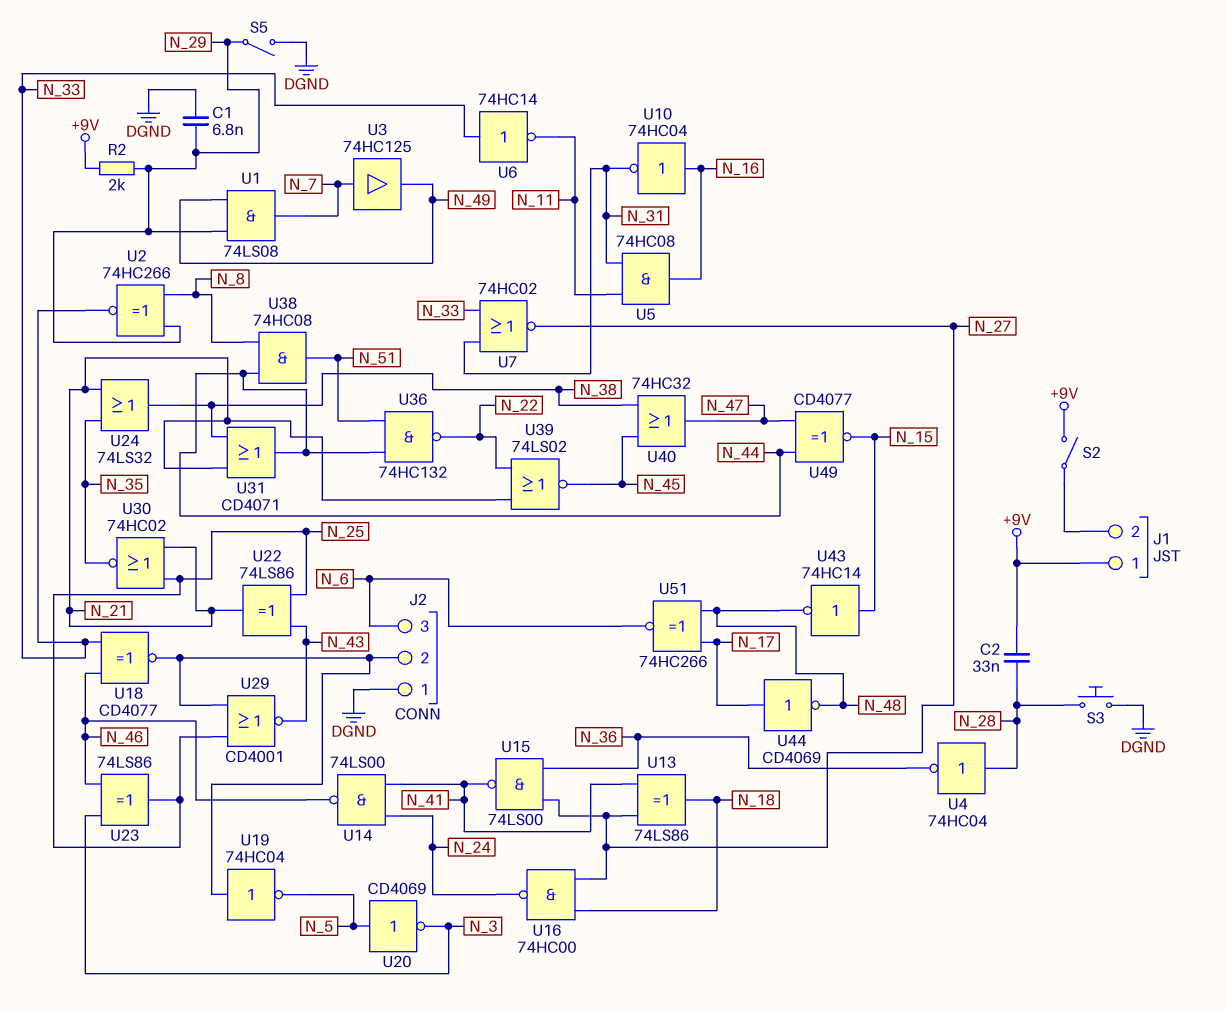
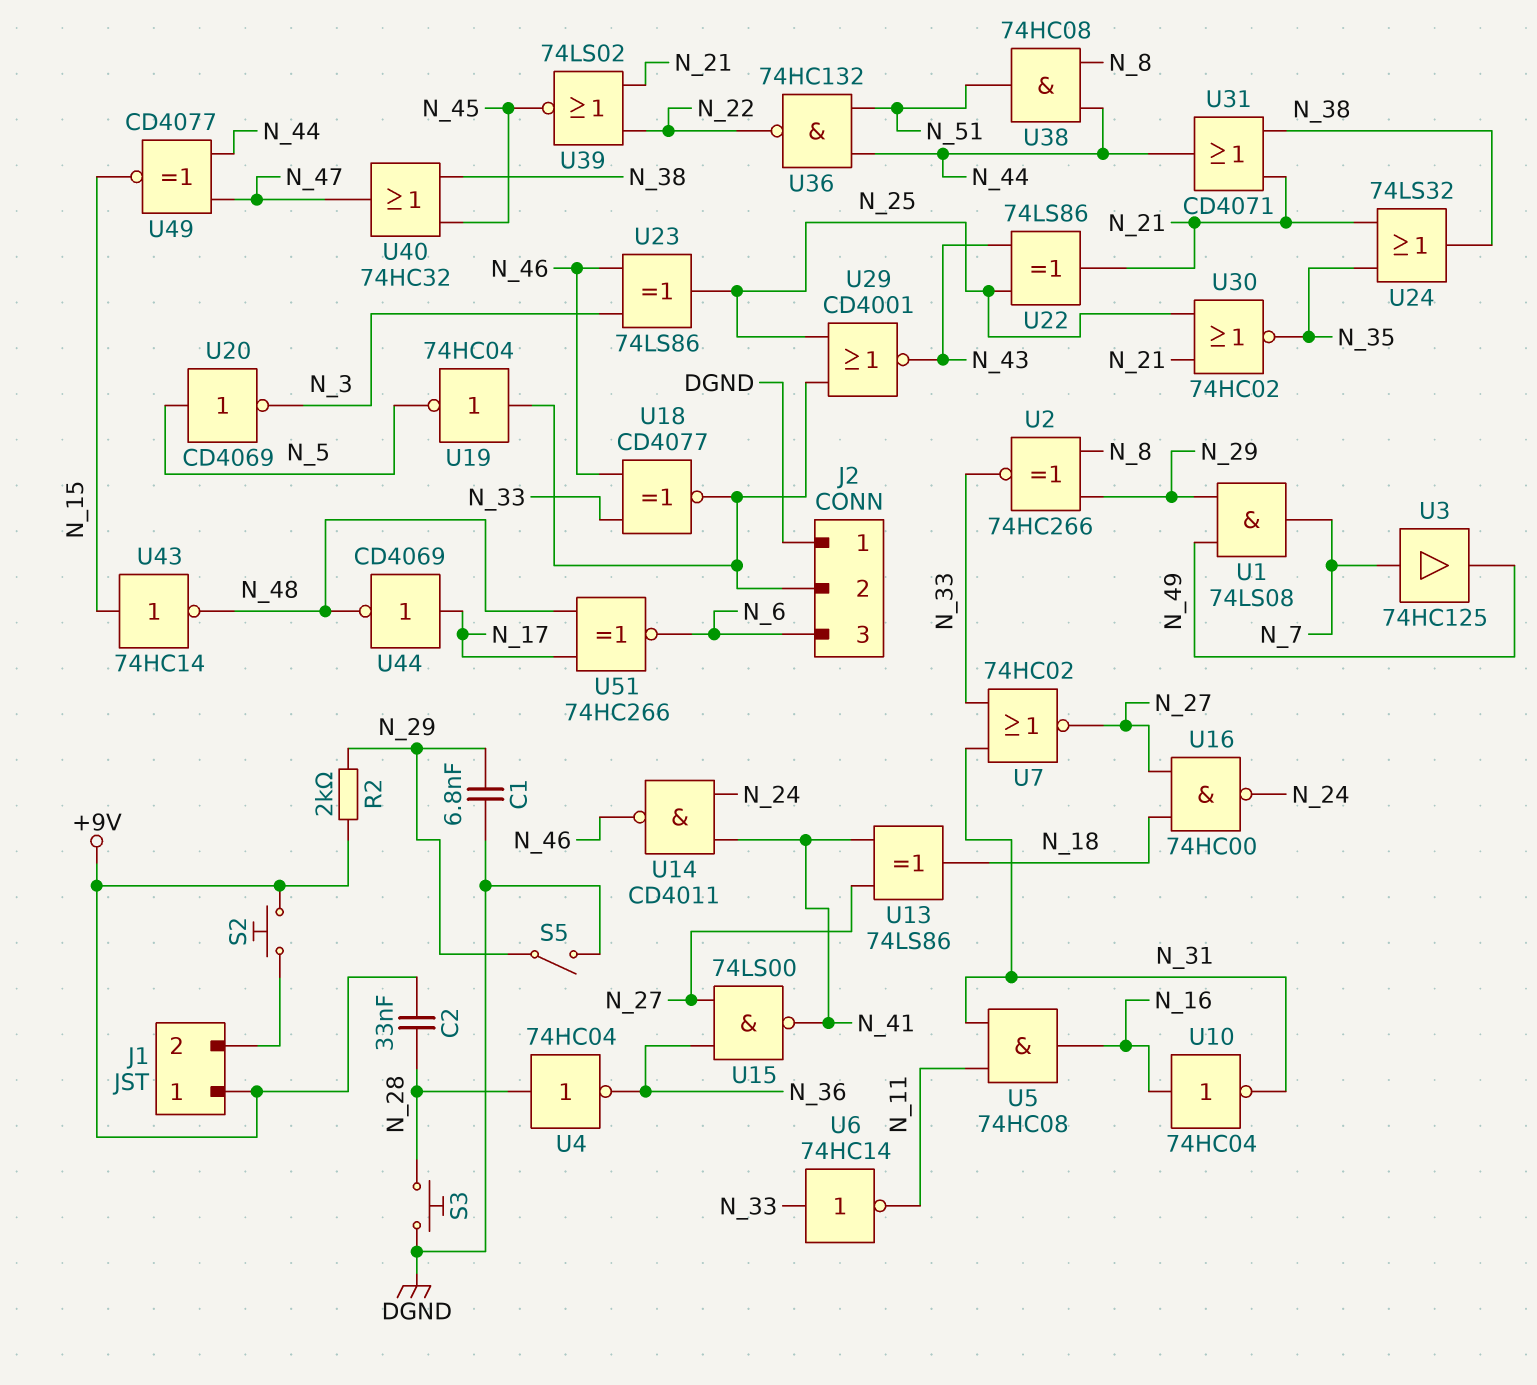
S2: switch (+9V, J1/2) -> button (+9V, J1/2)
U14: NAND 74LS00 (in N_24, in N_41, out N_46) -> NAND CD4011 (in N_24, in N_41, out N_46)

